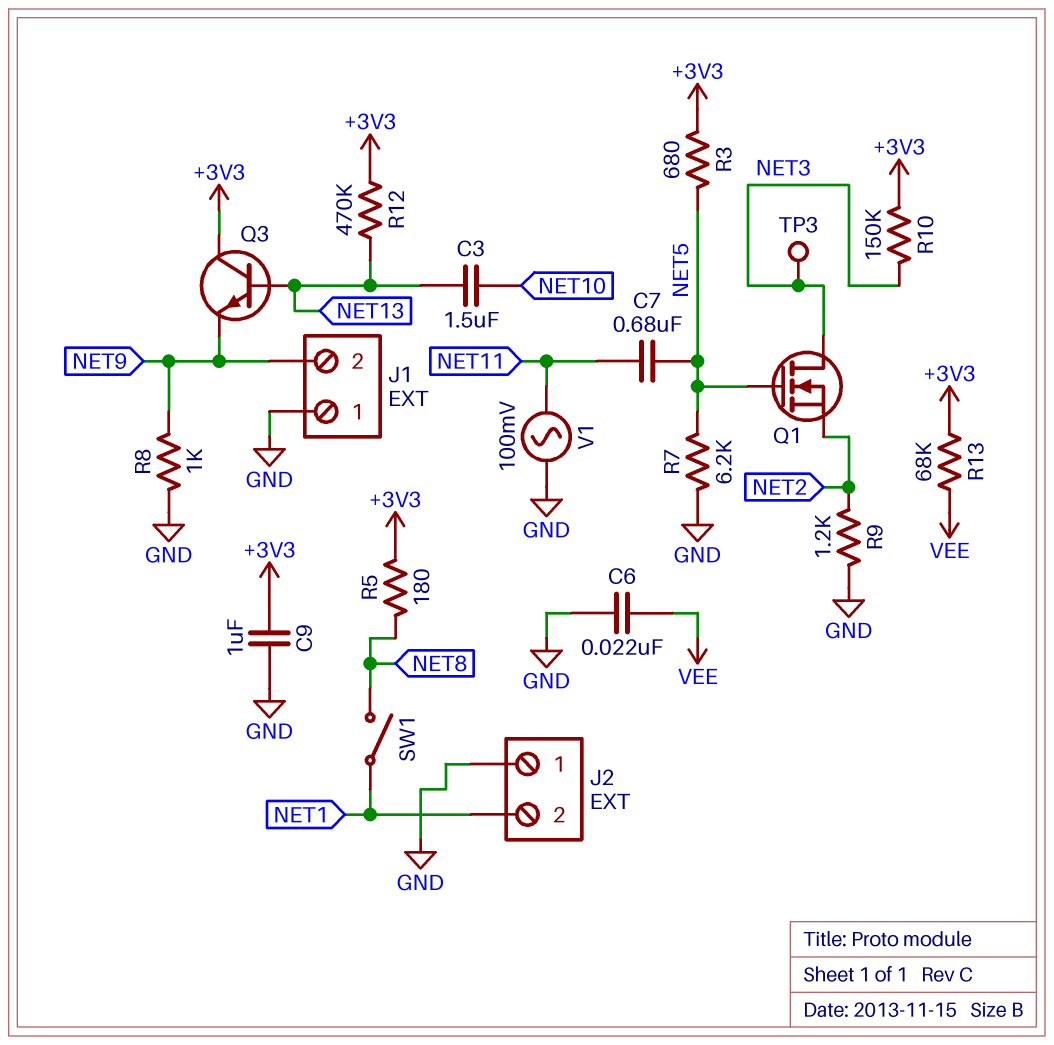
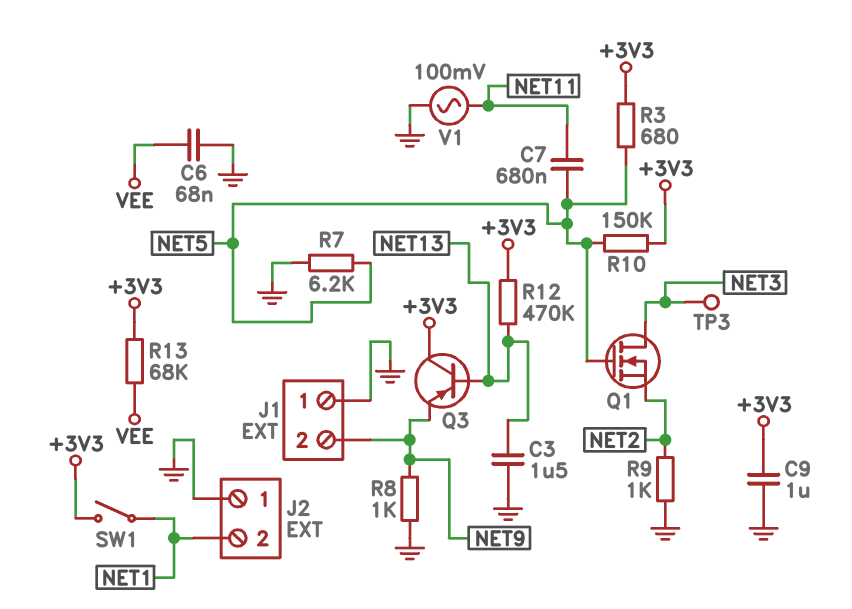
C3: 1.5uF (NET10, NET13) -> 1.5uF (GND, NET13)
C6: 22nF (GND, VEE) -> 68nF (GND, VEE)
Q3: NPN (B NET13, C +3V3, E NET9) -> PNP (B NET13, C +3V3, E NET9)
R5: 180 (+3V3, NET8) -> none
R9: 1.2k (GND, NET2) -> 1k (GND, NET2)
R10: 150k (+3V3, NET3) -> 150k (+3V3, NET5)
SW1: switch (NET1, NET8) -> switch (+3V3, NET1)

